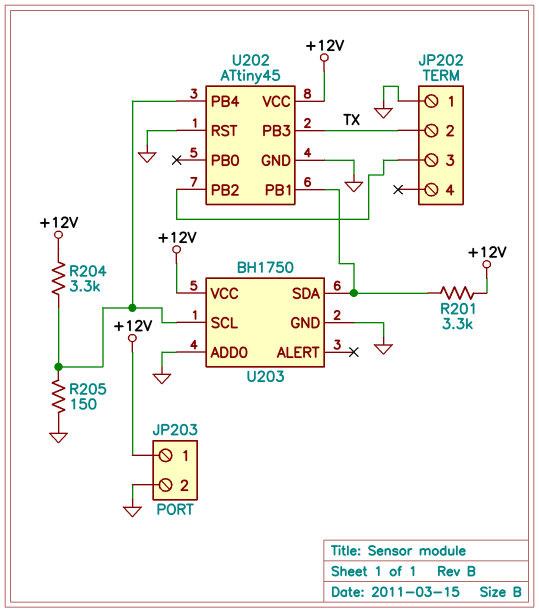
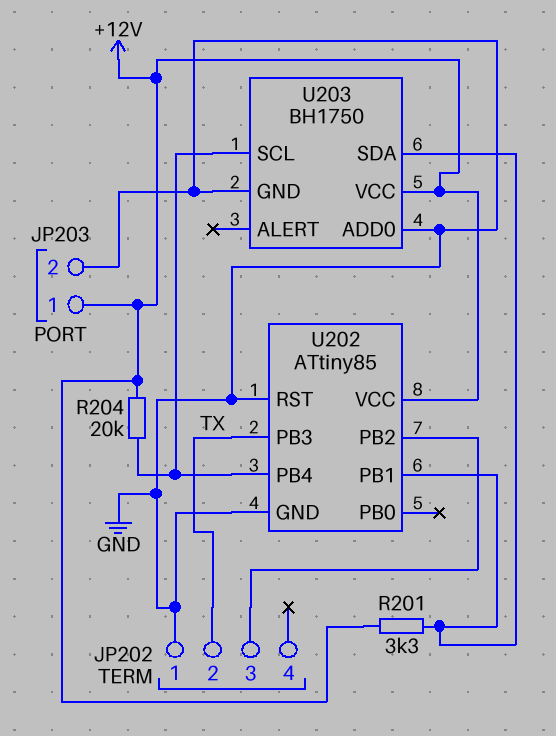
R204: 3.3k (+12V, U202/PB4) -> 20k (+12V, U202/PB4)
R205: 150 (GND, U202/PB4) -> none
U202: ATtiny45 -> ATtiny85

